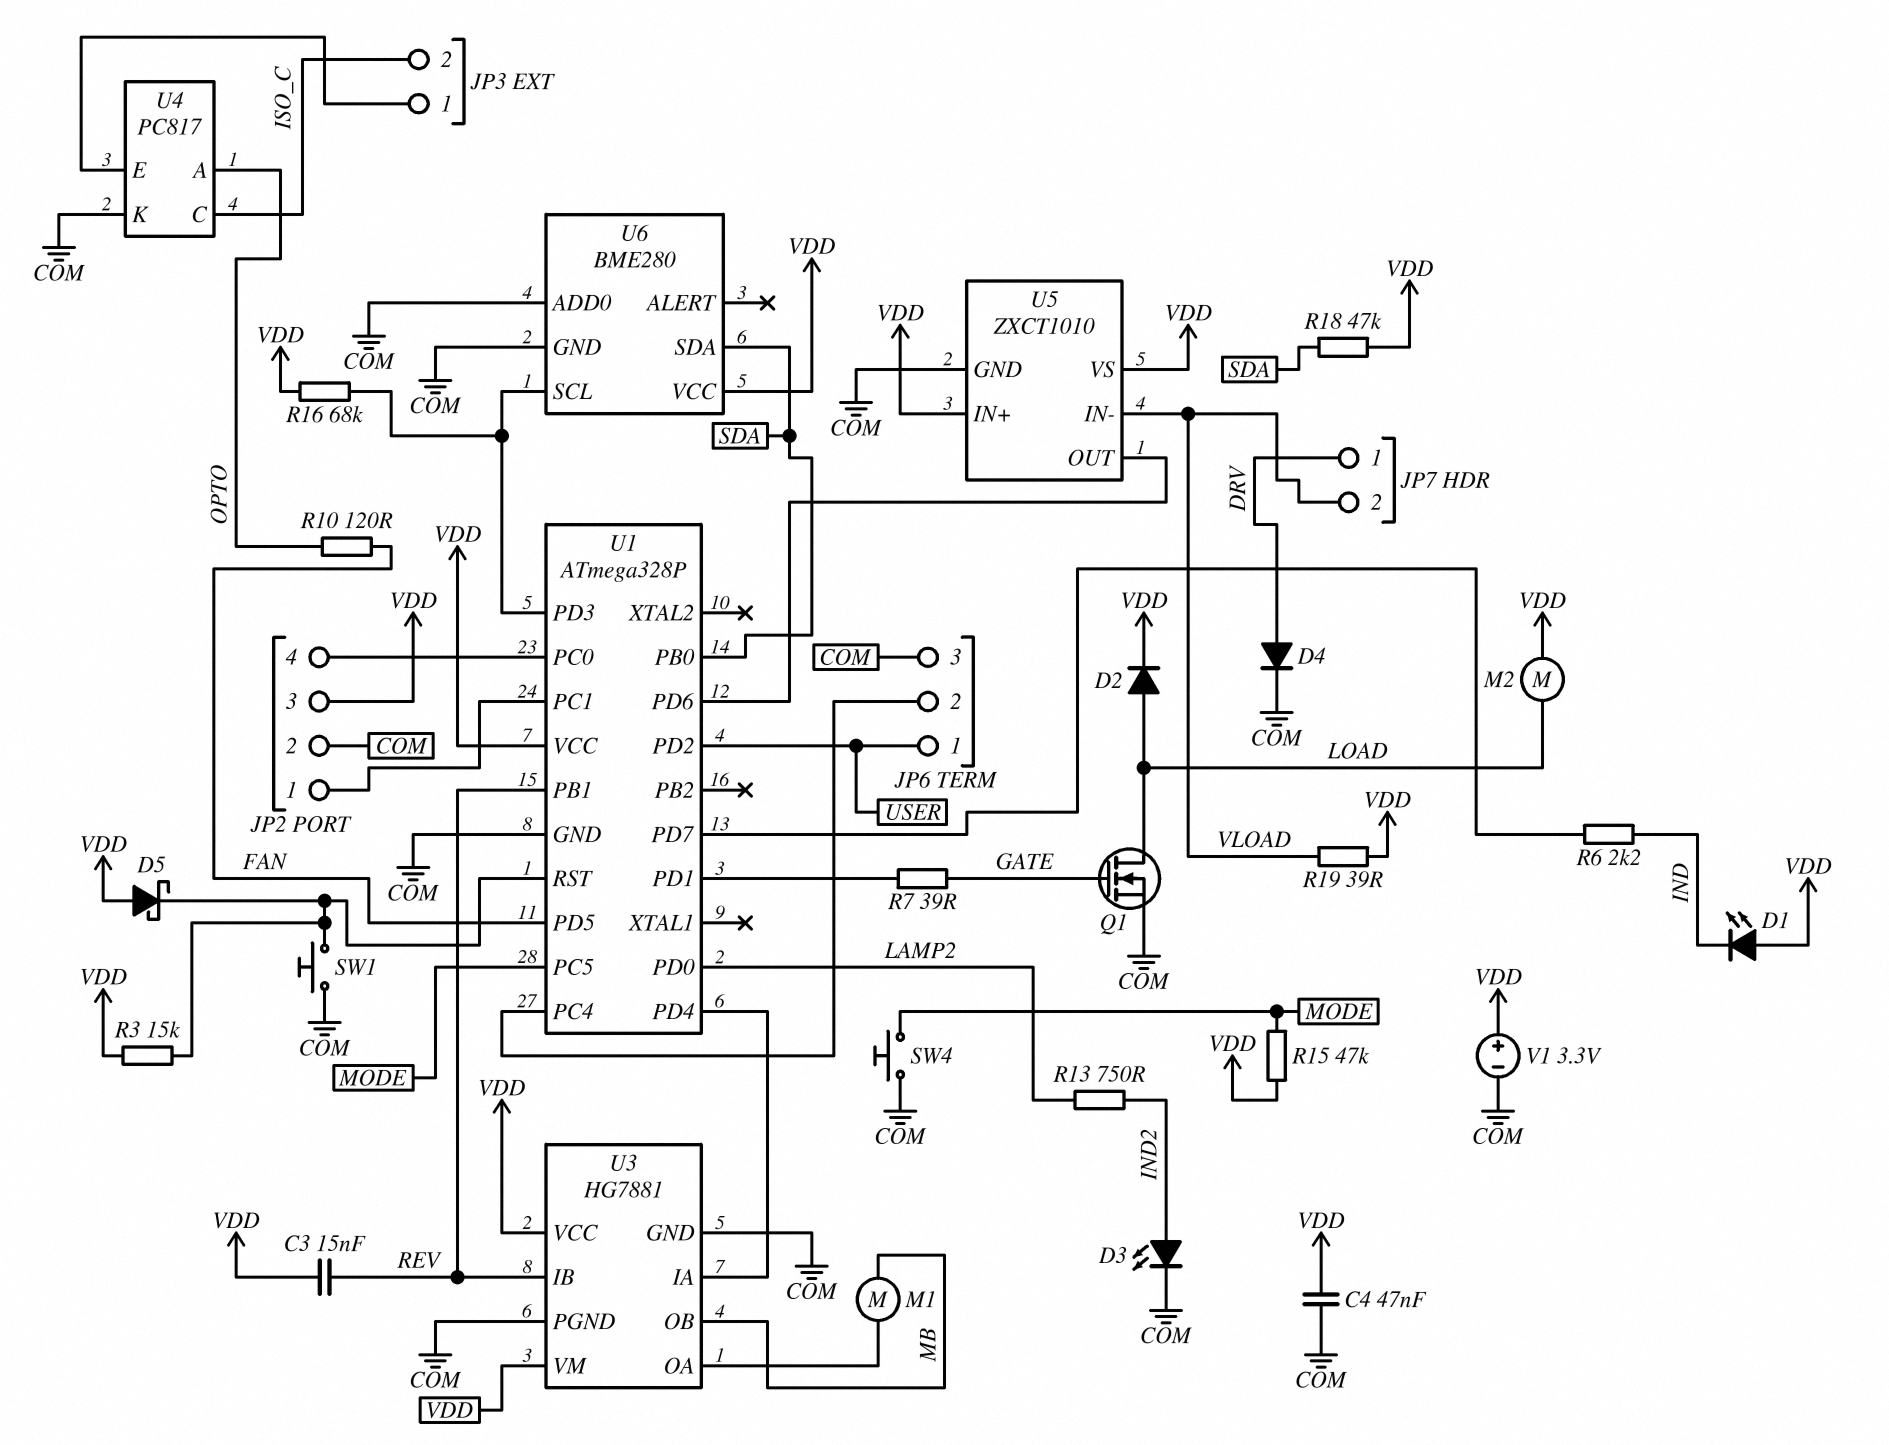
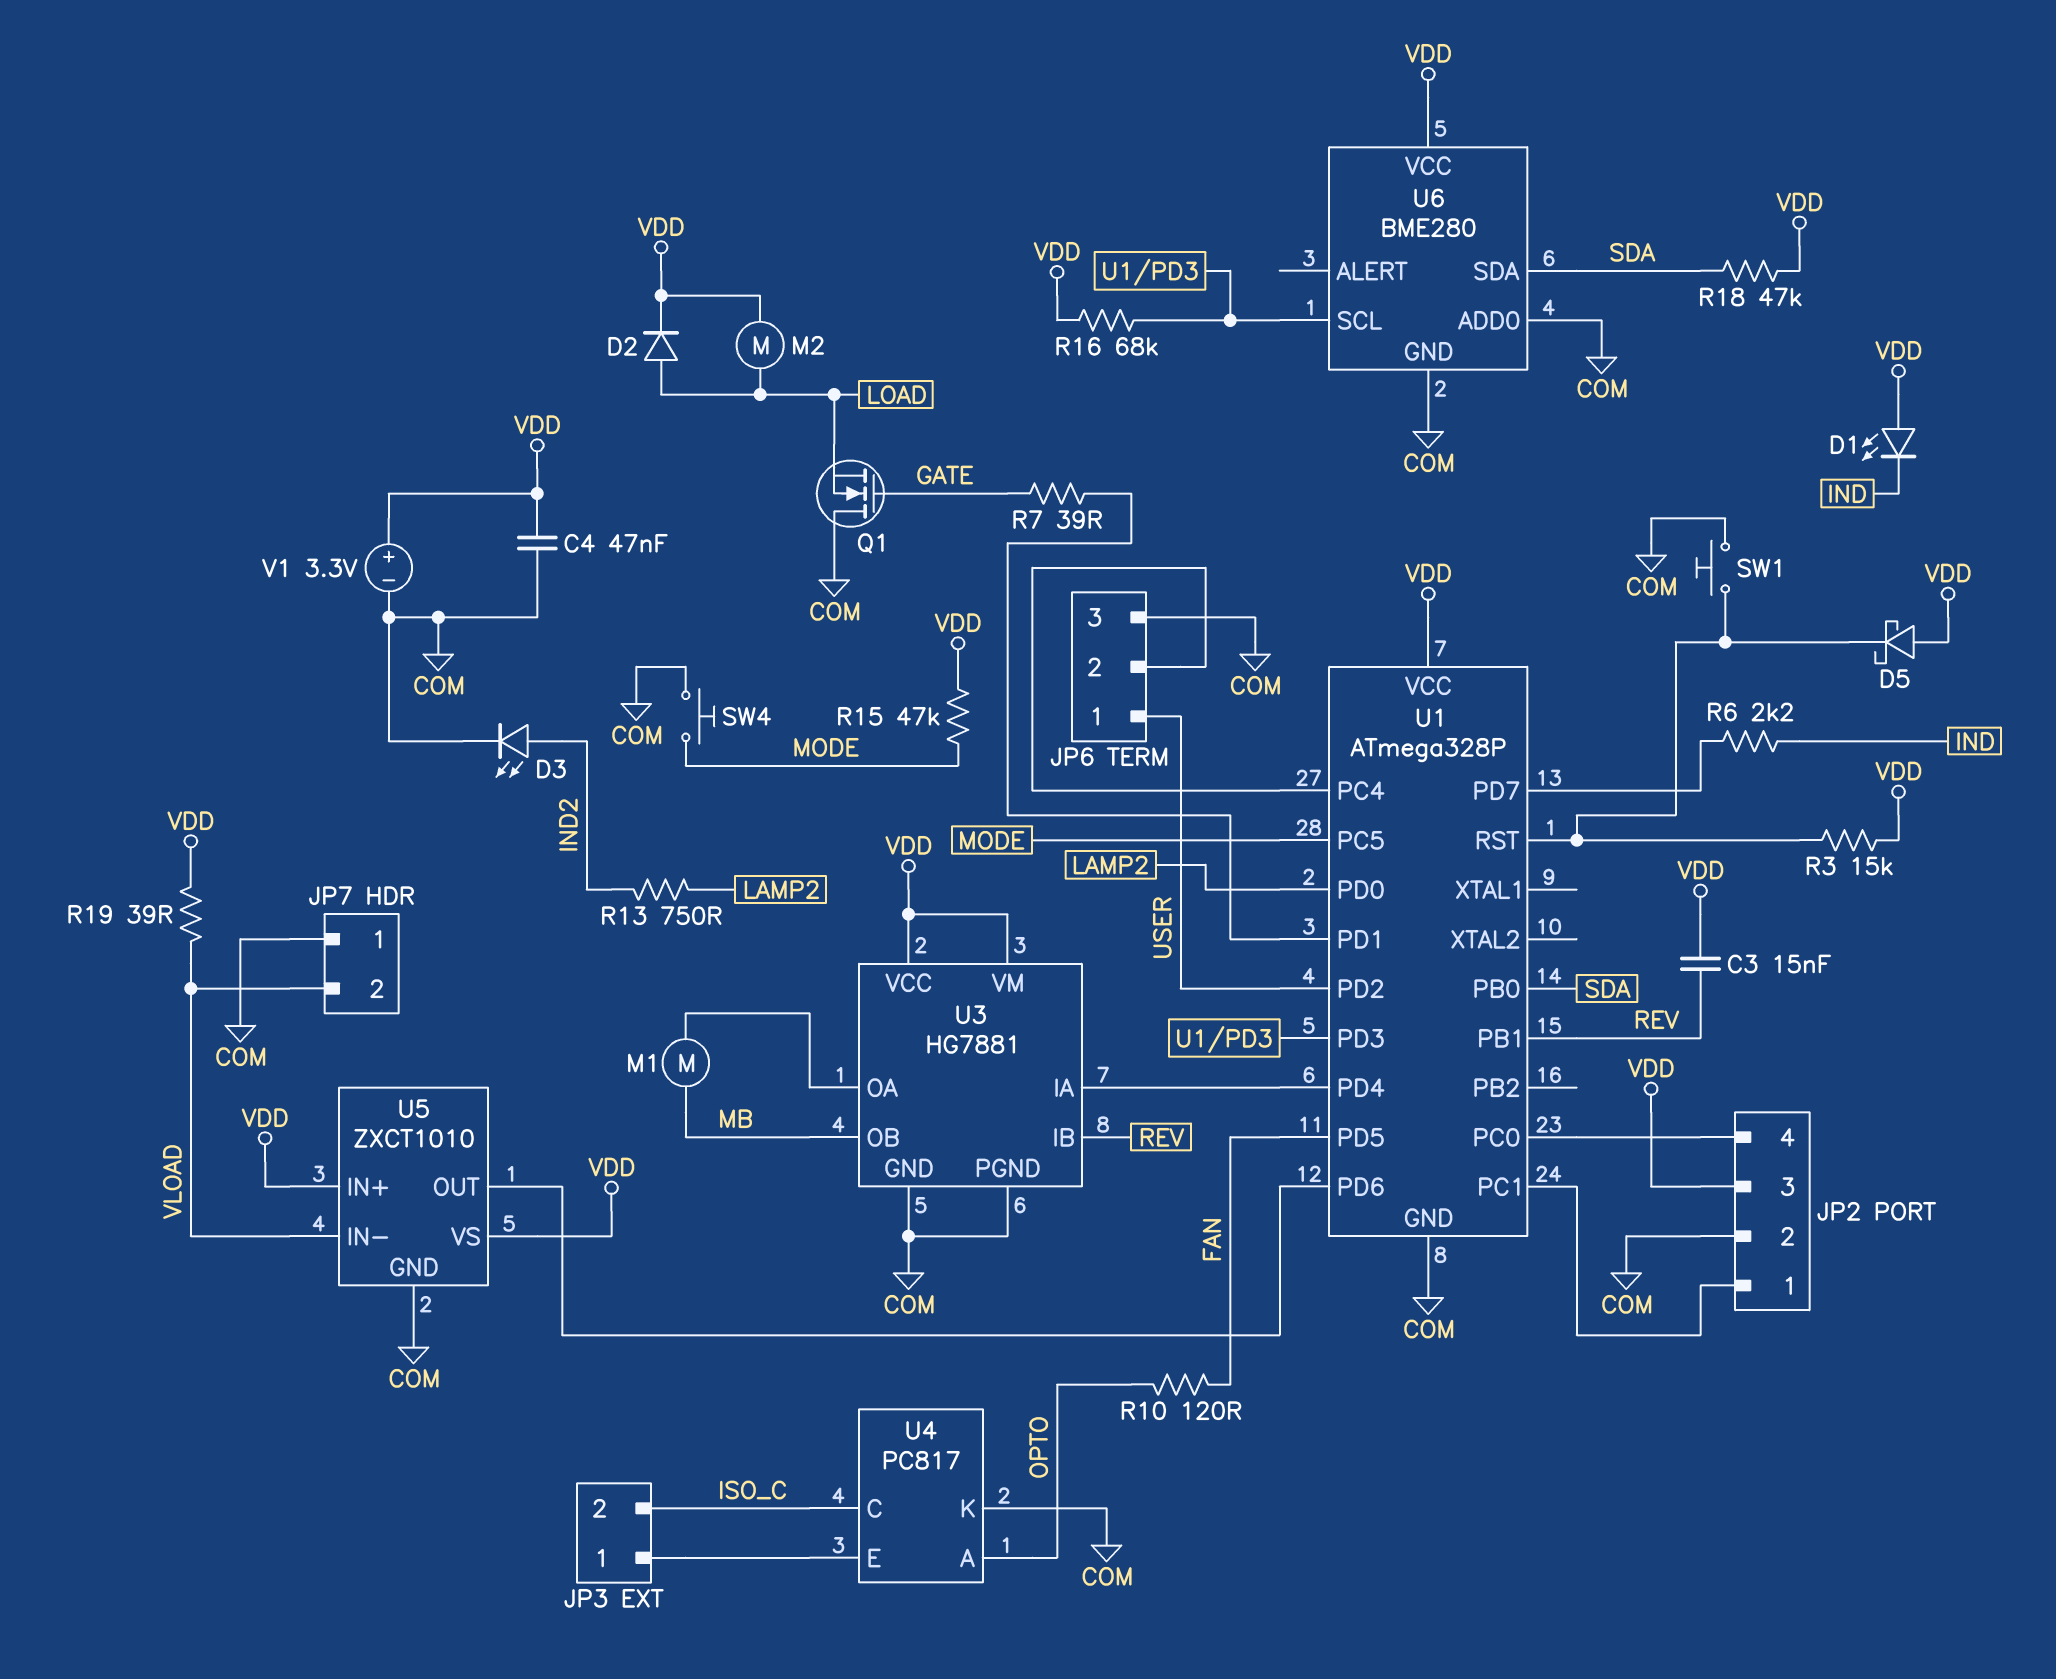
D4: diode (A DRV, K COM) -> none
JP7 pin 1: DRV -> COM
Q1: NMOS (G GATE, D LOAD, S COM) -> NMOS (G GATE, D COM, S LOAD)

